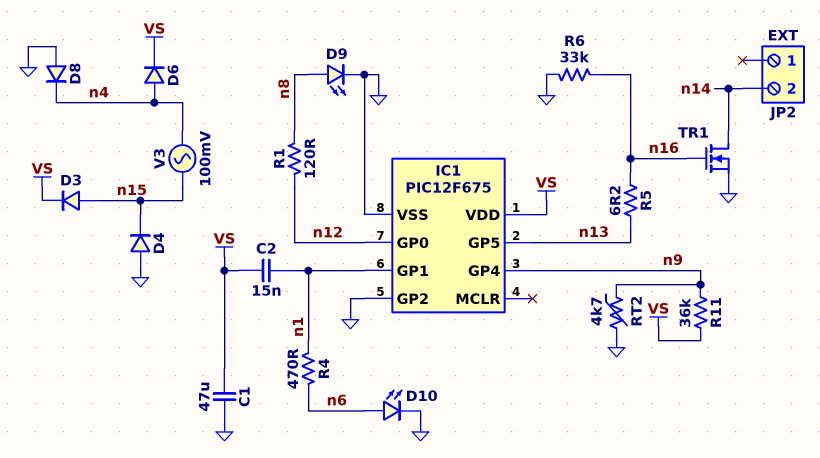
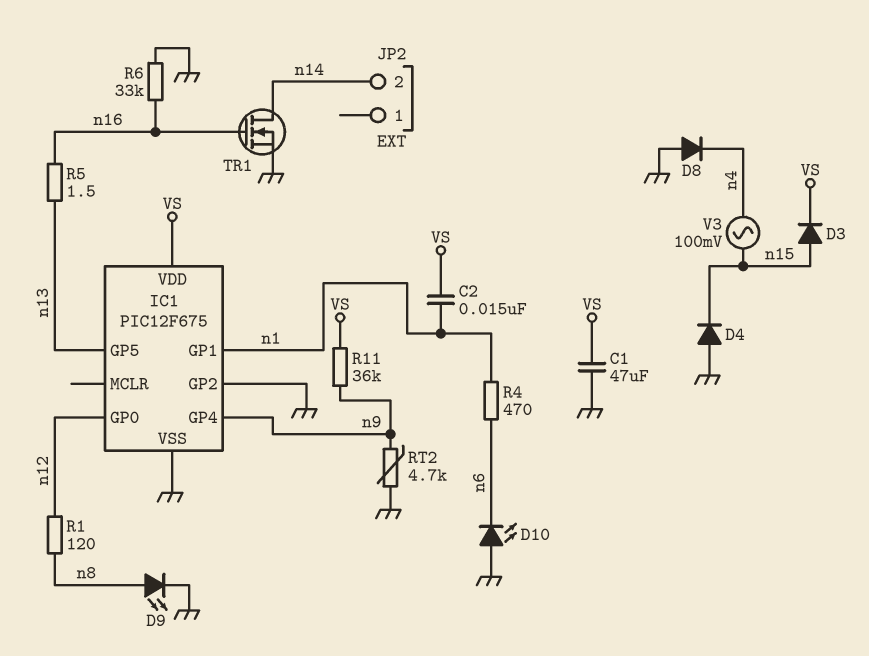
D6: diode (A n4, K VS) -> none
D10: LED (A n6, K GND) -> LED (A GND, K n6)
R5: 6.2 (n13, n16) -> 1.5 (n13, n16)

